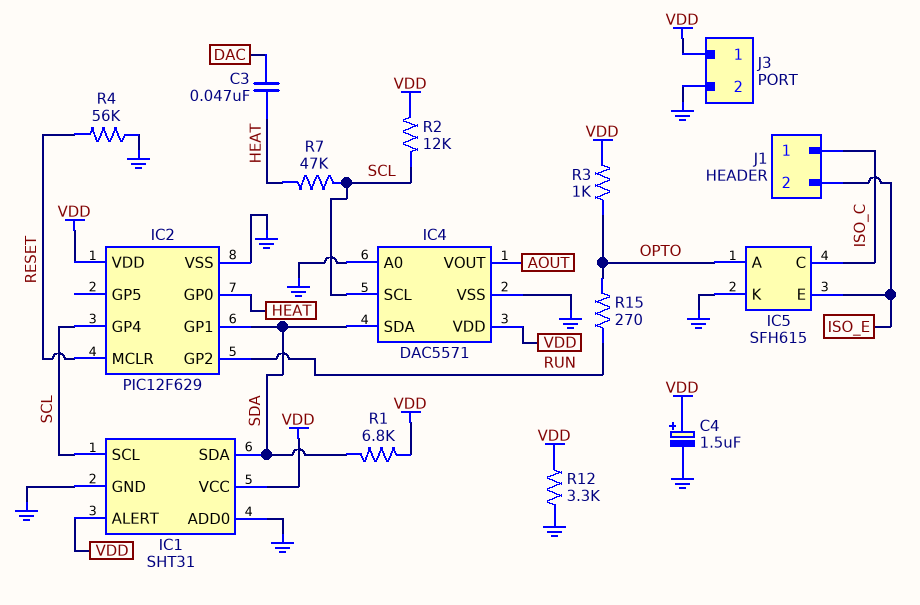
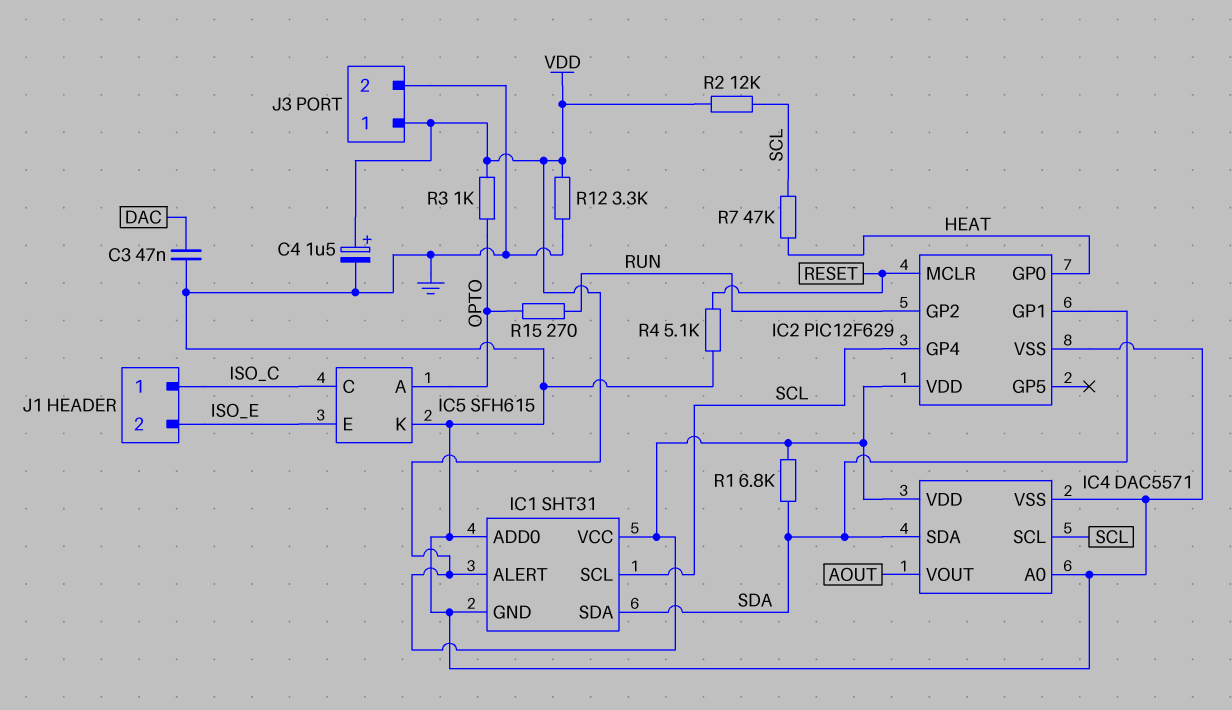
C3: 47nF (DAC, HEAT) -> 47nF (DAC, GND)
R4: 56k (GND, RESET) -> 5.1k (GND, RESET)

